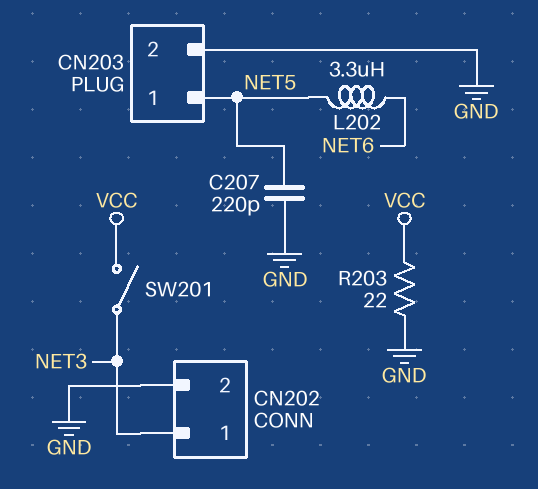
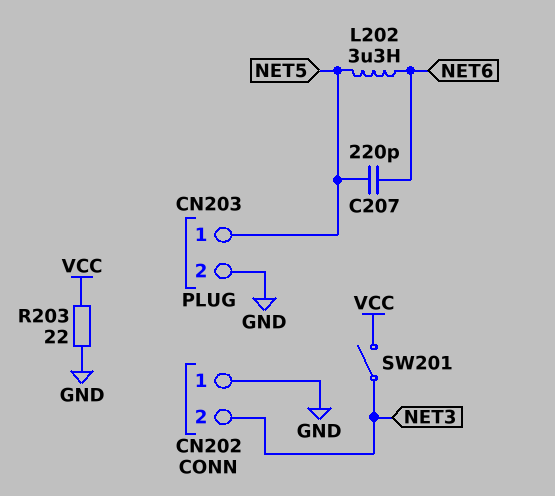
C207: 220pF (GND, NET5) -> 220pF (NET5, NET6)
CN202 pin 1: NET3 -> GND
CN202 pin 2: GND -> NET3

